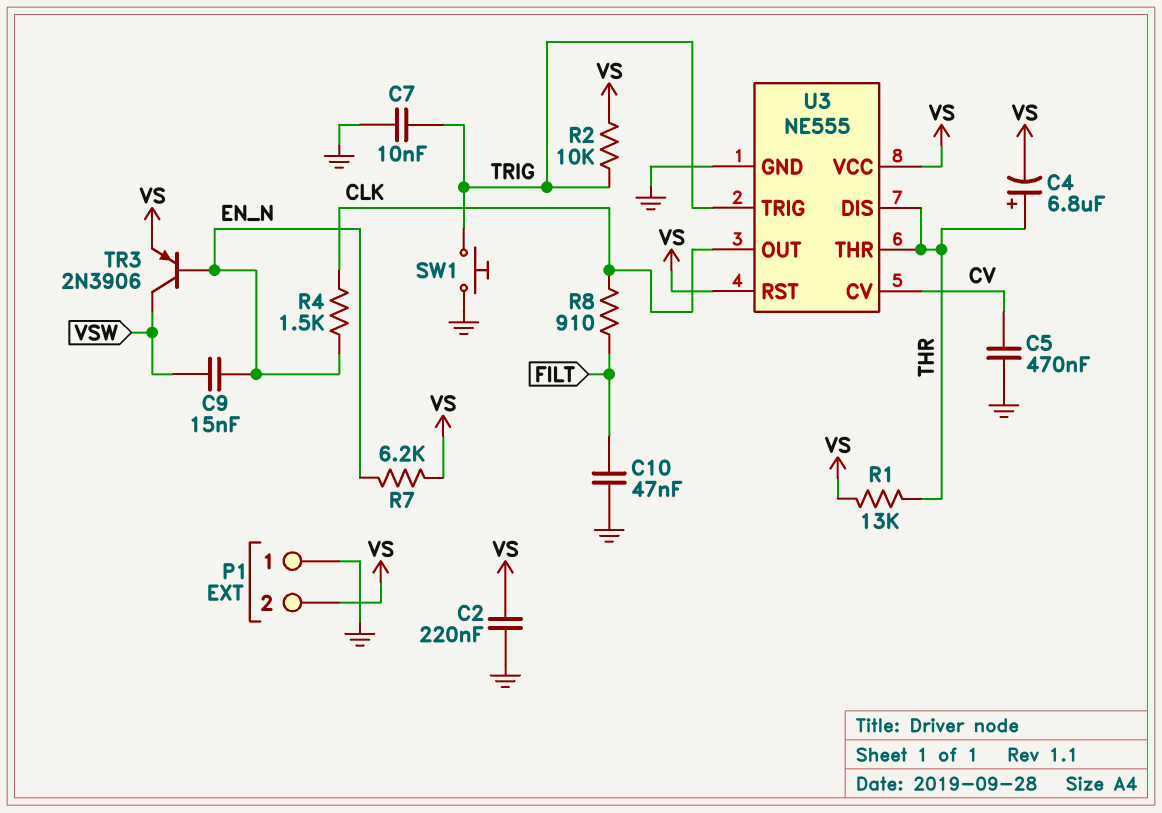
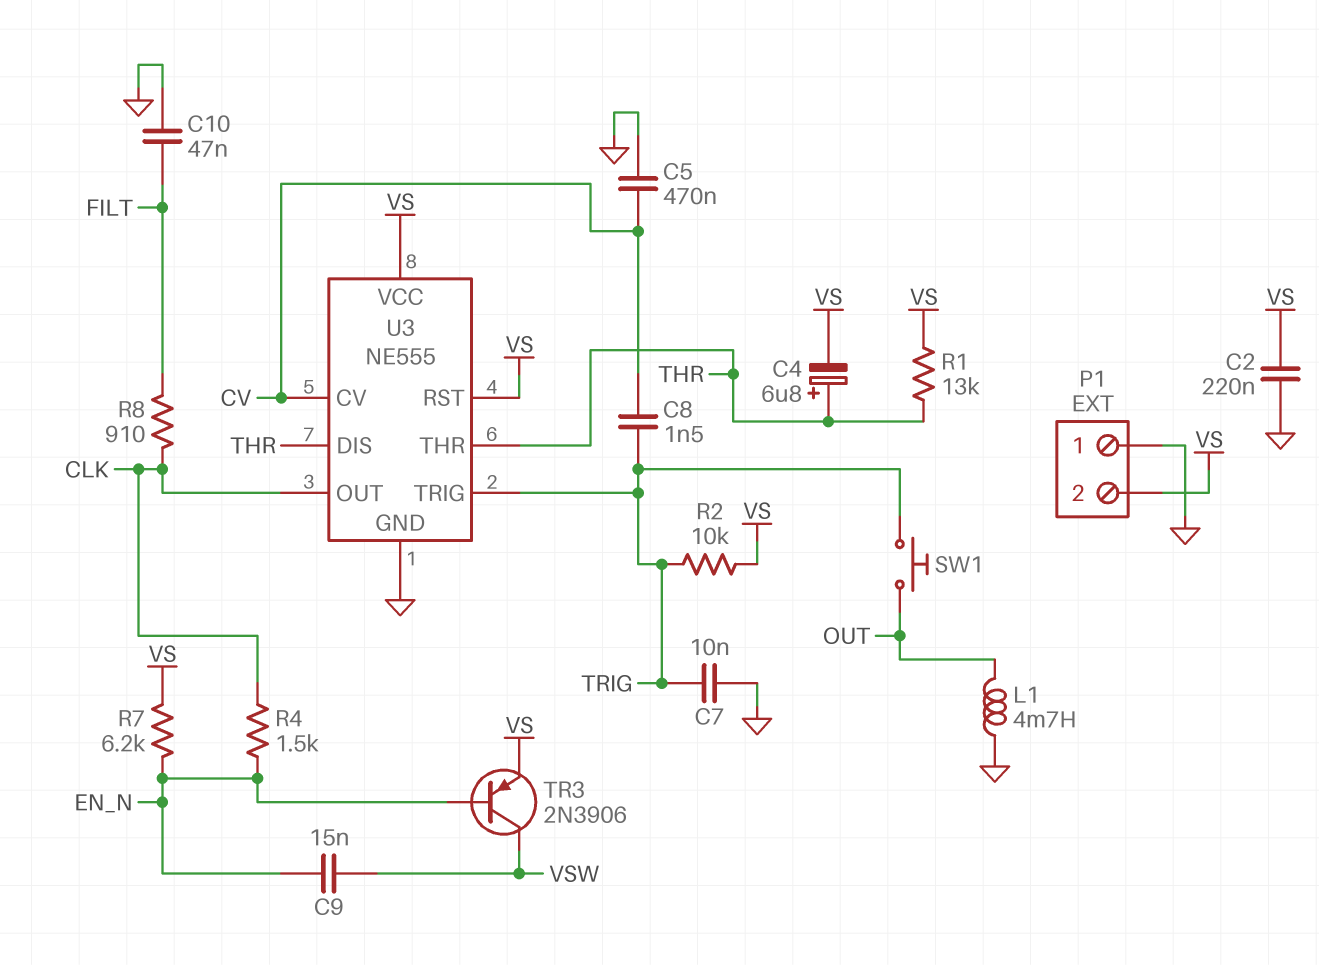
C8: none -> 1.5nF (CV, TRIG)
L1: none -> 4.7mH (GND, OUT)
SW1: button (GND, TRIG) -> button (OUT, TRIG)

